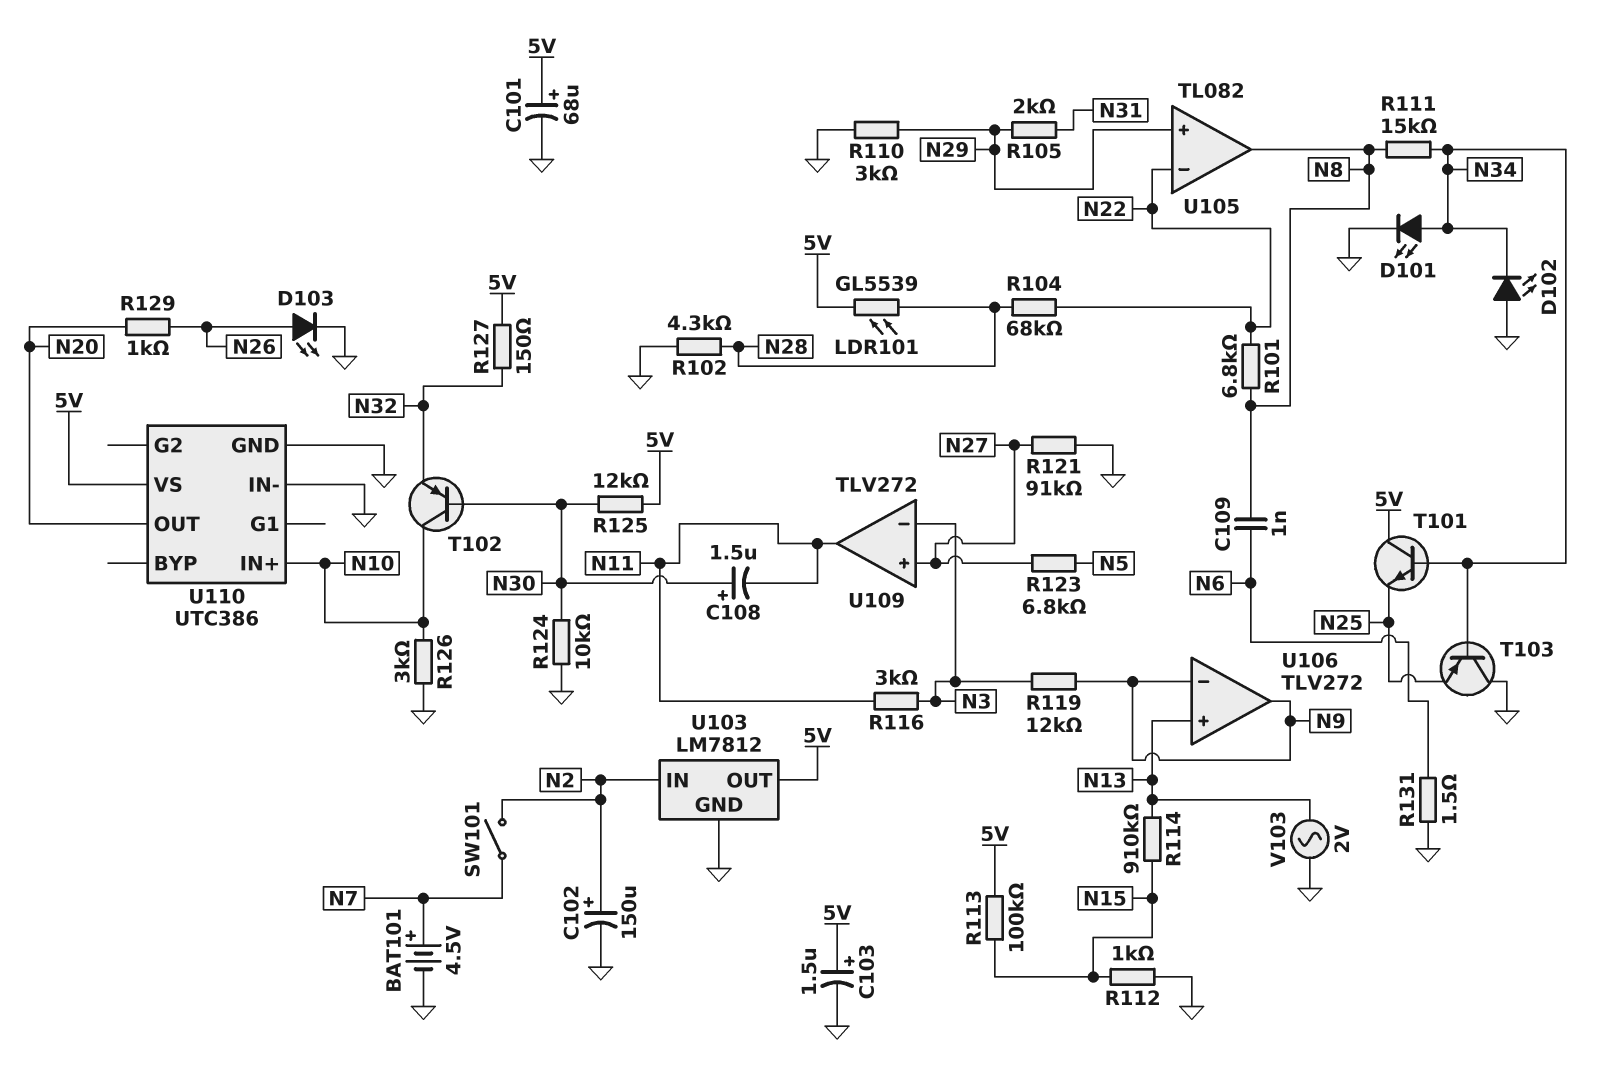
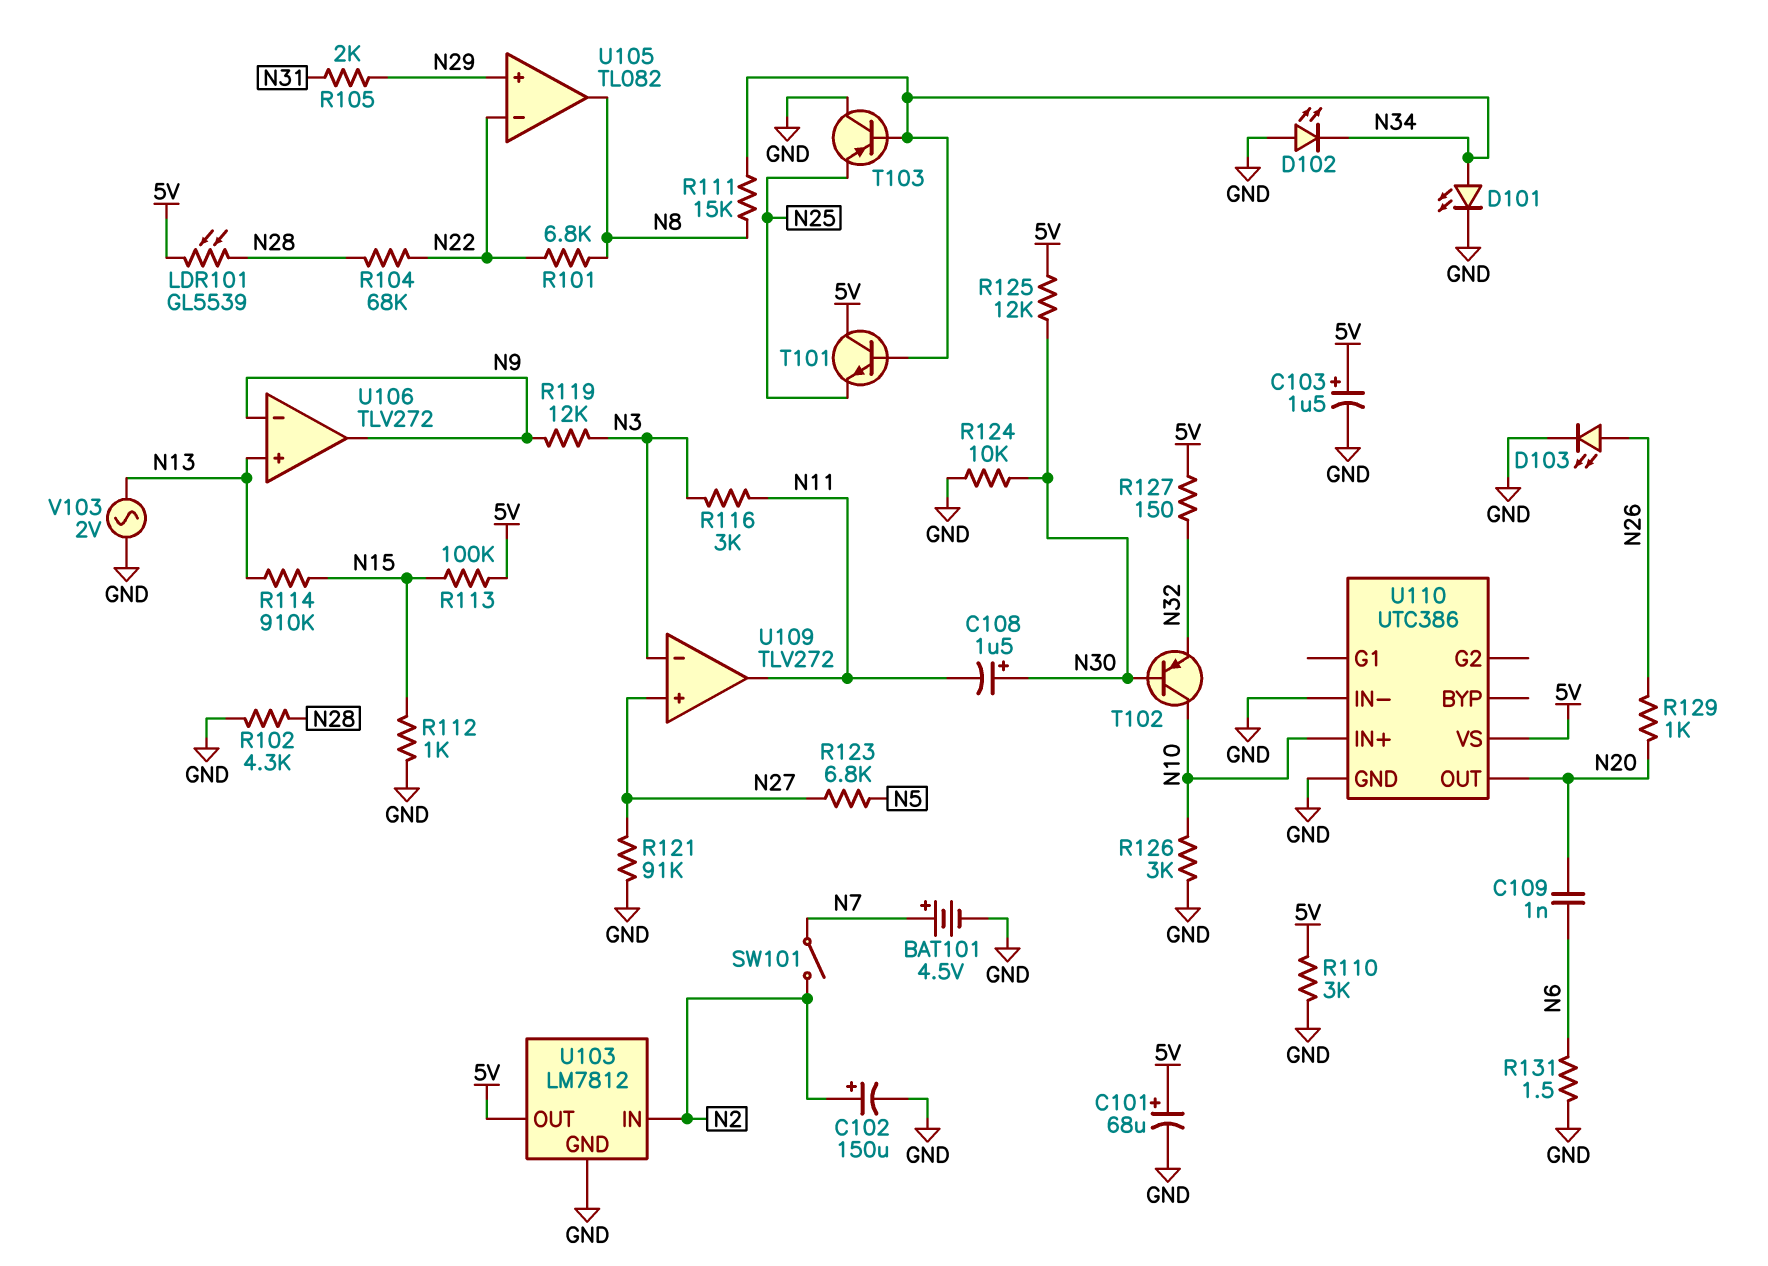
C109: 1nF (N6, N8) -> 1nF (N6, N20)
R110: 3k (GND, N29) -> 3k (5V, GND)

